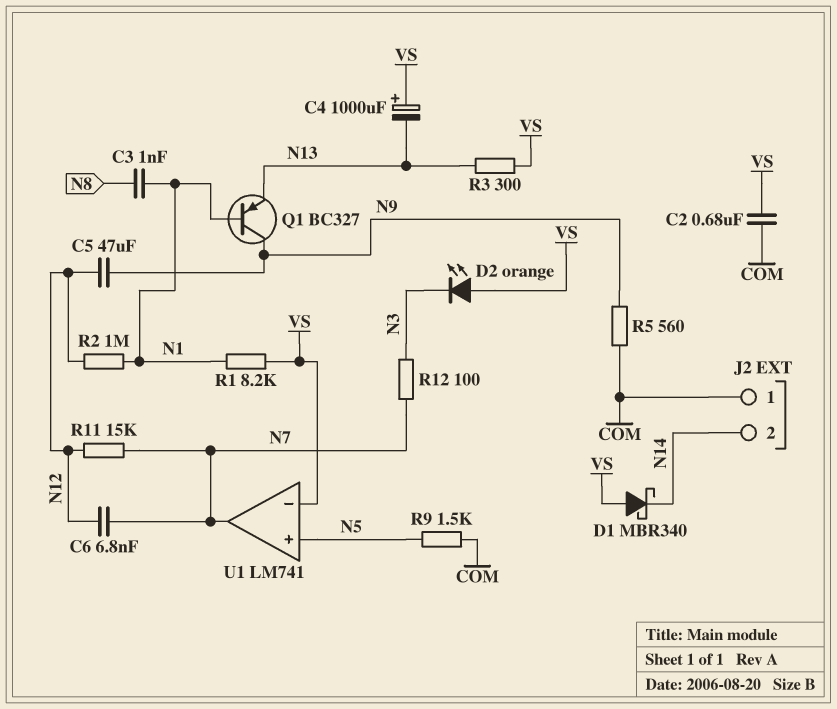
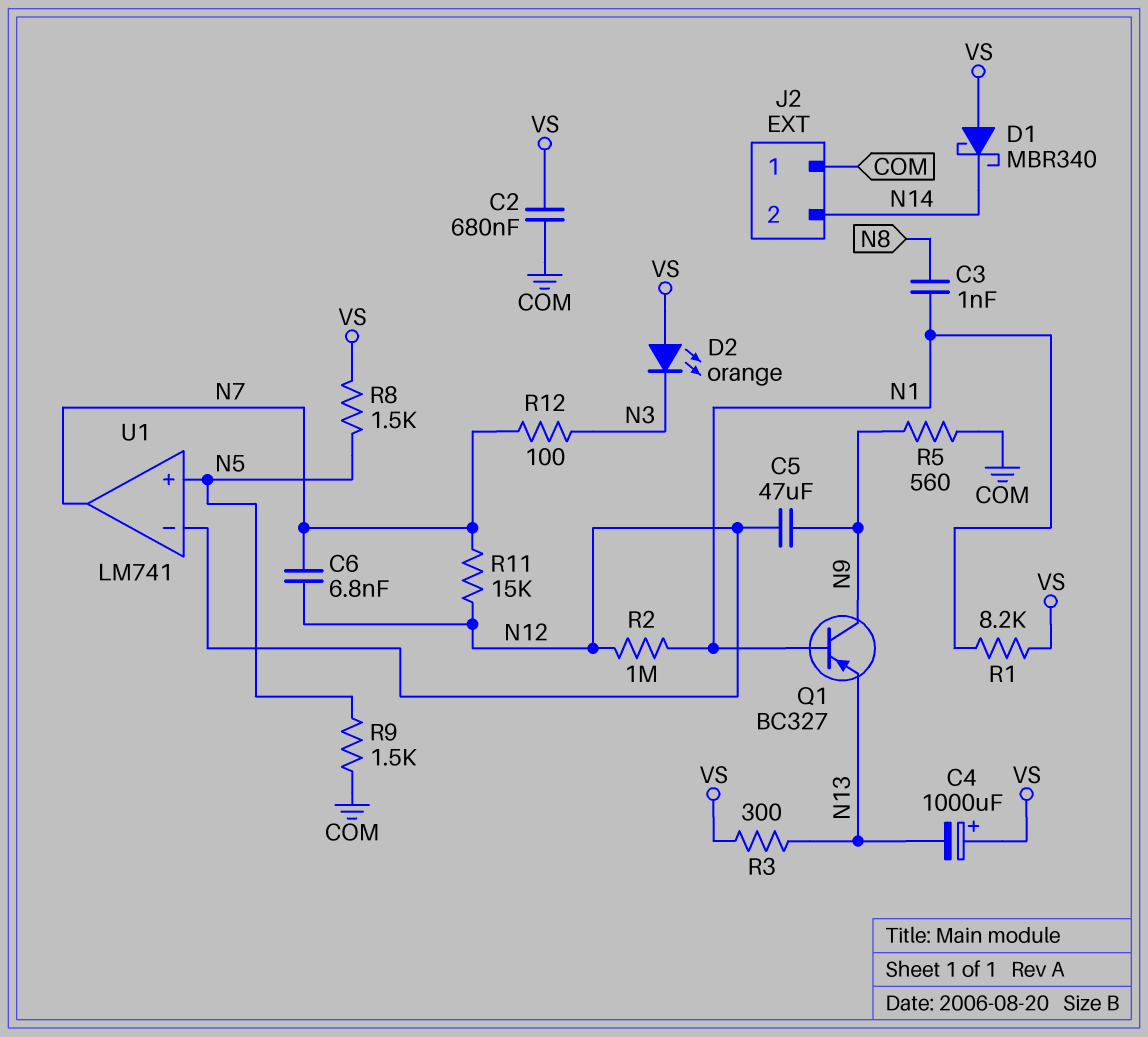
R8: none -> 1.5k (N5, VS)
U1 pin in-: VS -> N12

